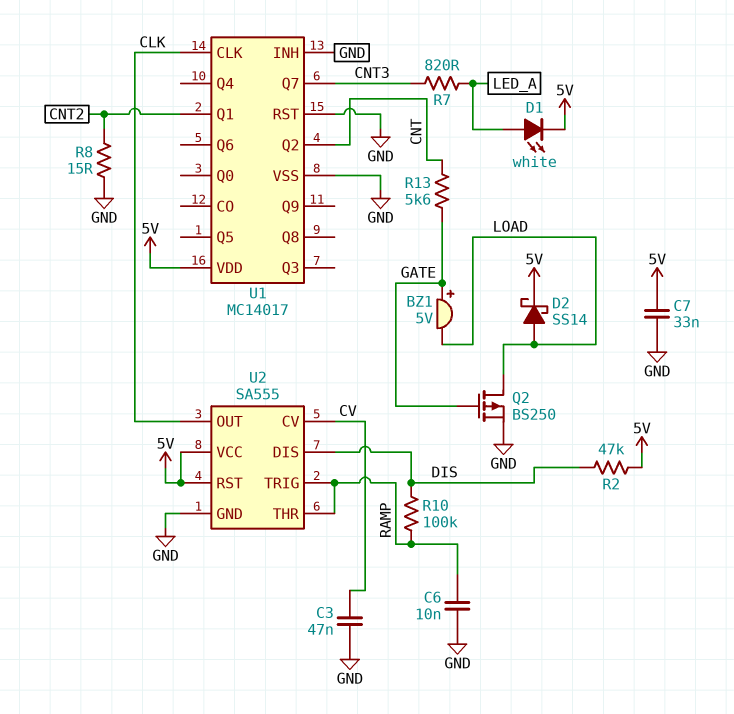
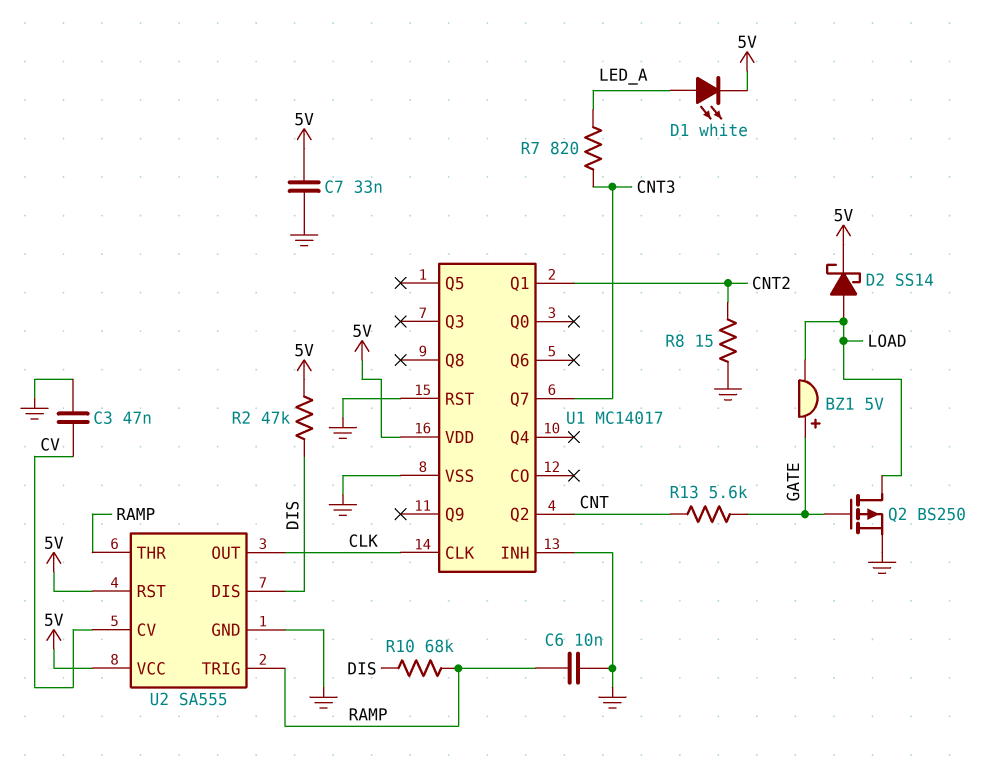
R10: 100k (DIS, RAMP) -> 68k (DIS, RAMP)

